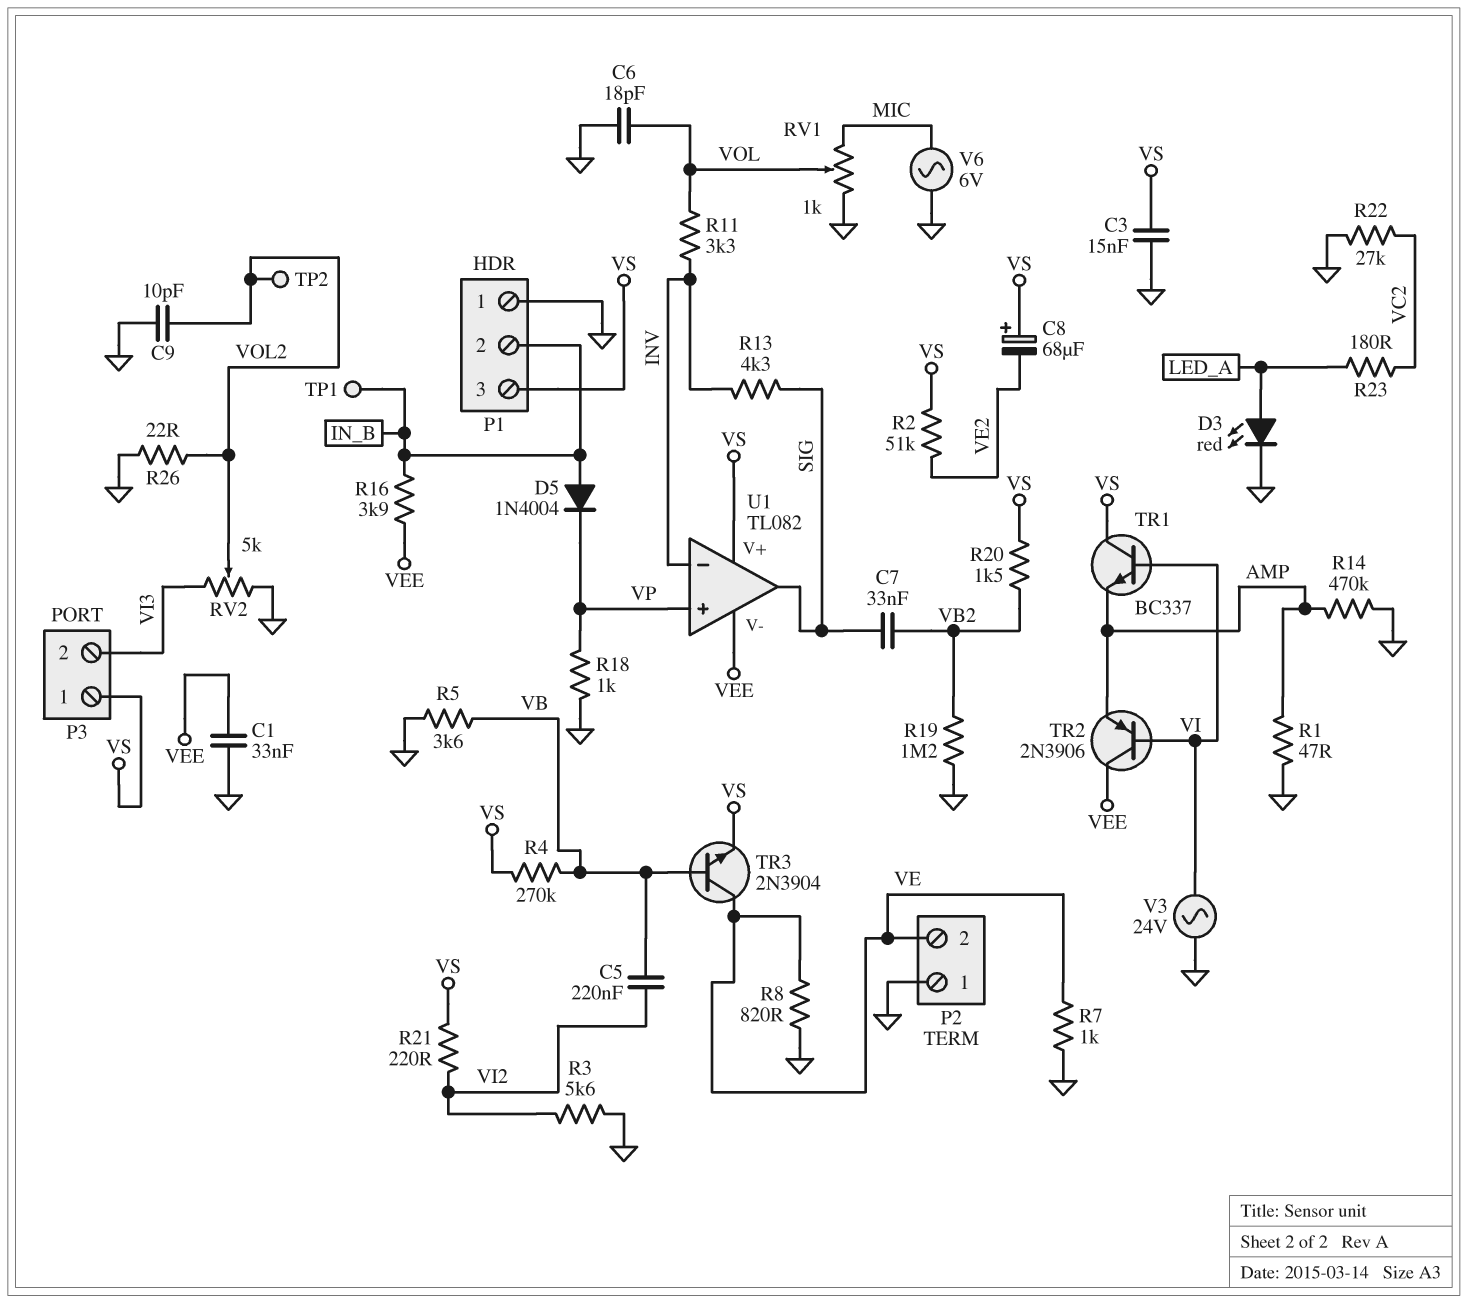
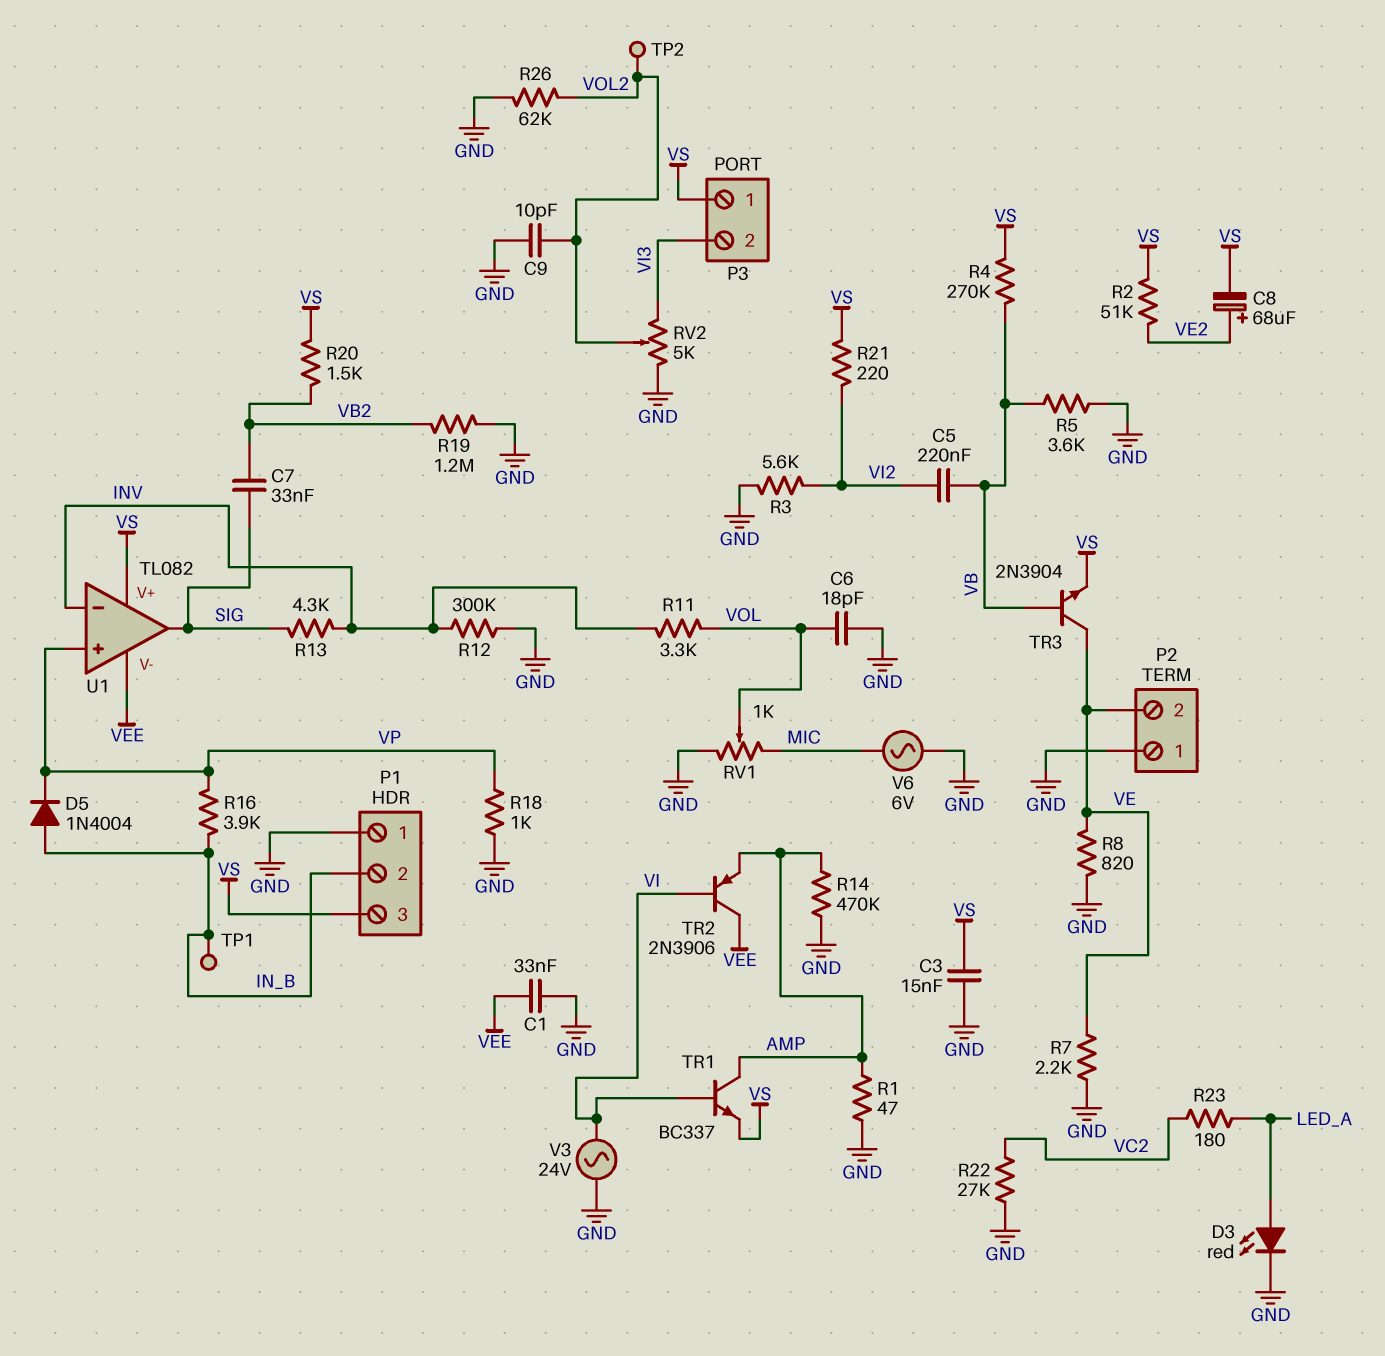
C8: 68uF (plus VS, minus VE2) -> 68uF (plus VE2, minus VS)
R7: 1k (GND, VE) -> 2.2k (GND, VE)
R12: none -> 300k (GND, INV)
R16: 3.9k (IN_B, VEE) -> 3.9k (IN_B, VP)
R26: 22 (GND, VOL2) -> 62k (GND, VOL2)
TR1: NPN BC337 (B VI, C VS, E AMP) -> NPN BC337 (B VI, C AMP, E VS)

